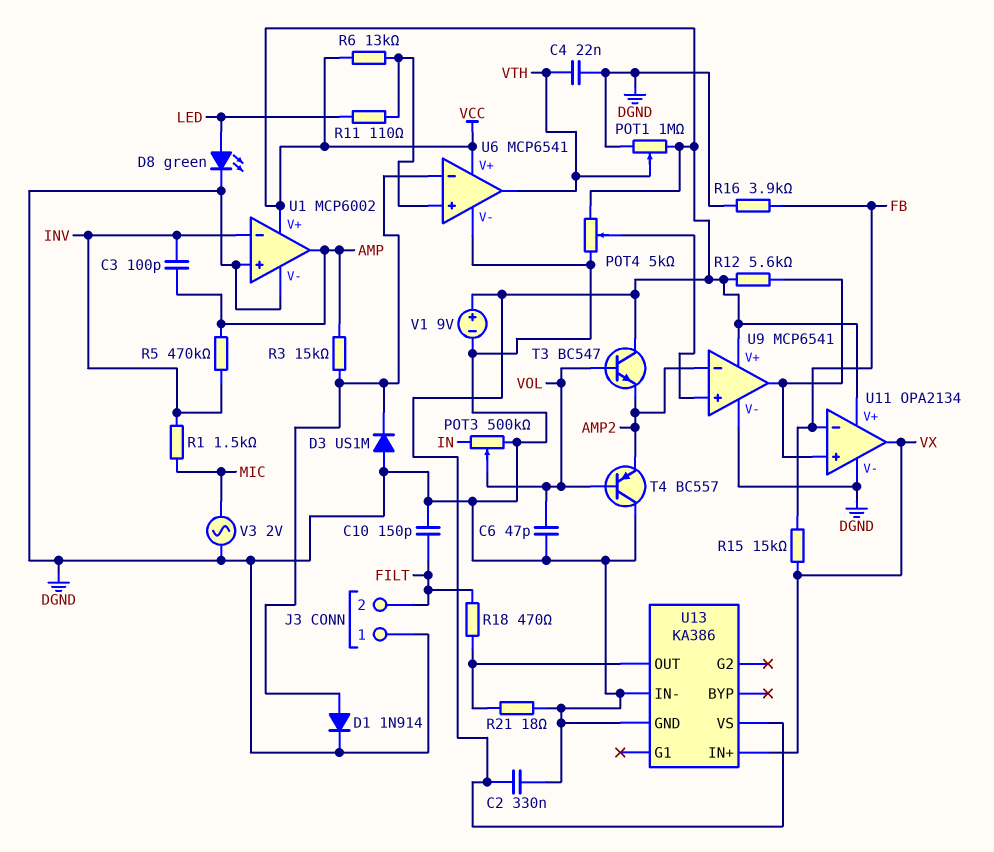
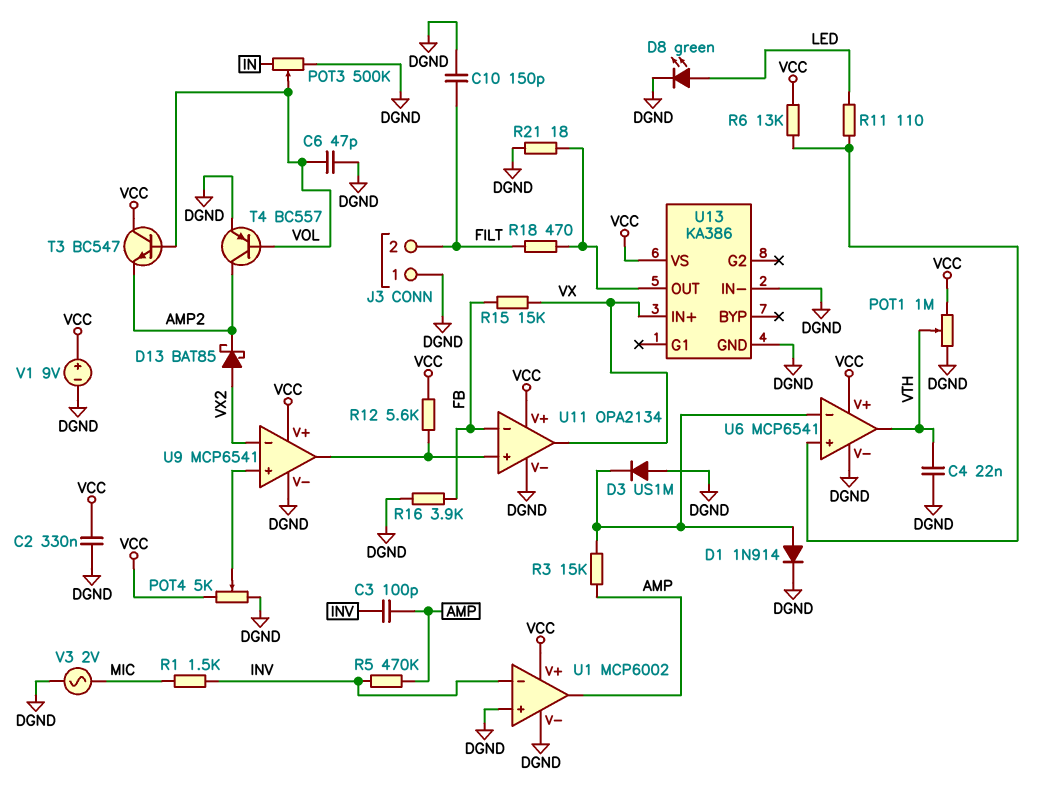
D13: none -> schottky BAT85 (A VX2, K AMP2)
T4: PNP BC557 (B VOL, C DGND, E AMP2) -> PNP BC557 (B VOL, C AMP2, E DGND)
U9 pin in-: AMP2 -> VX2

